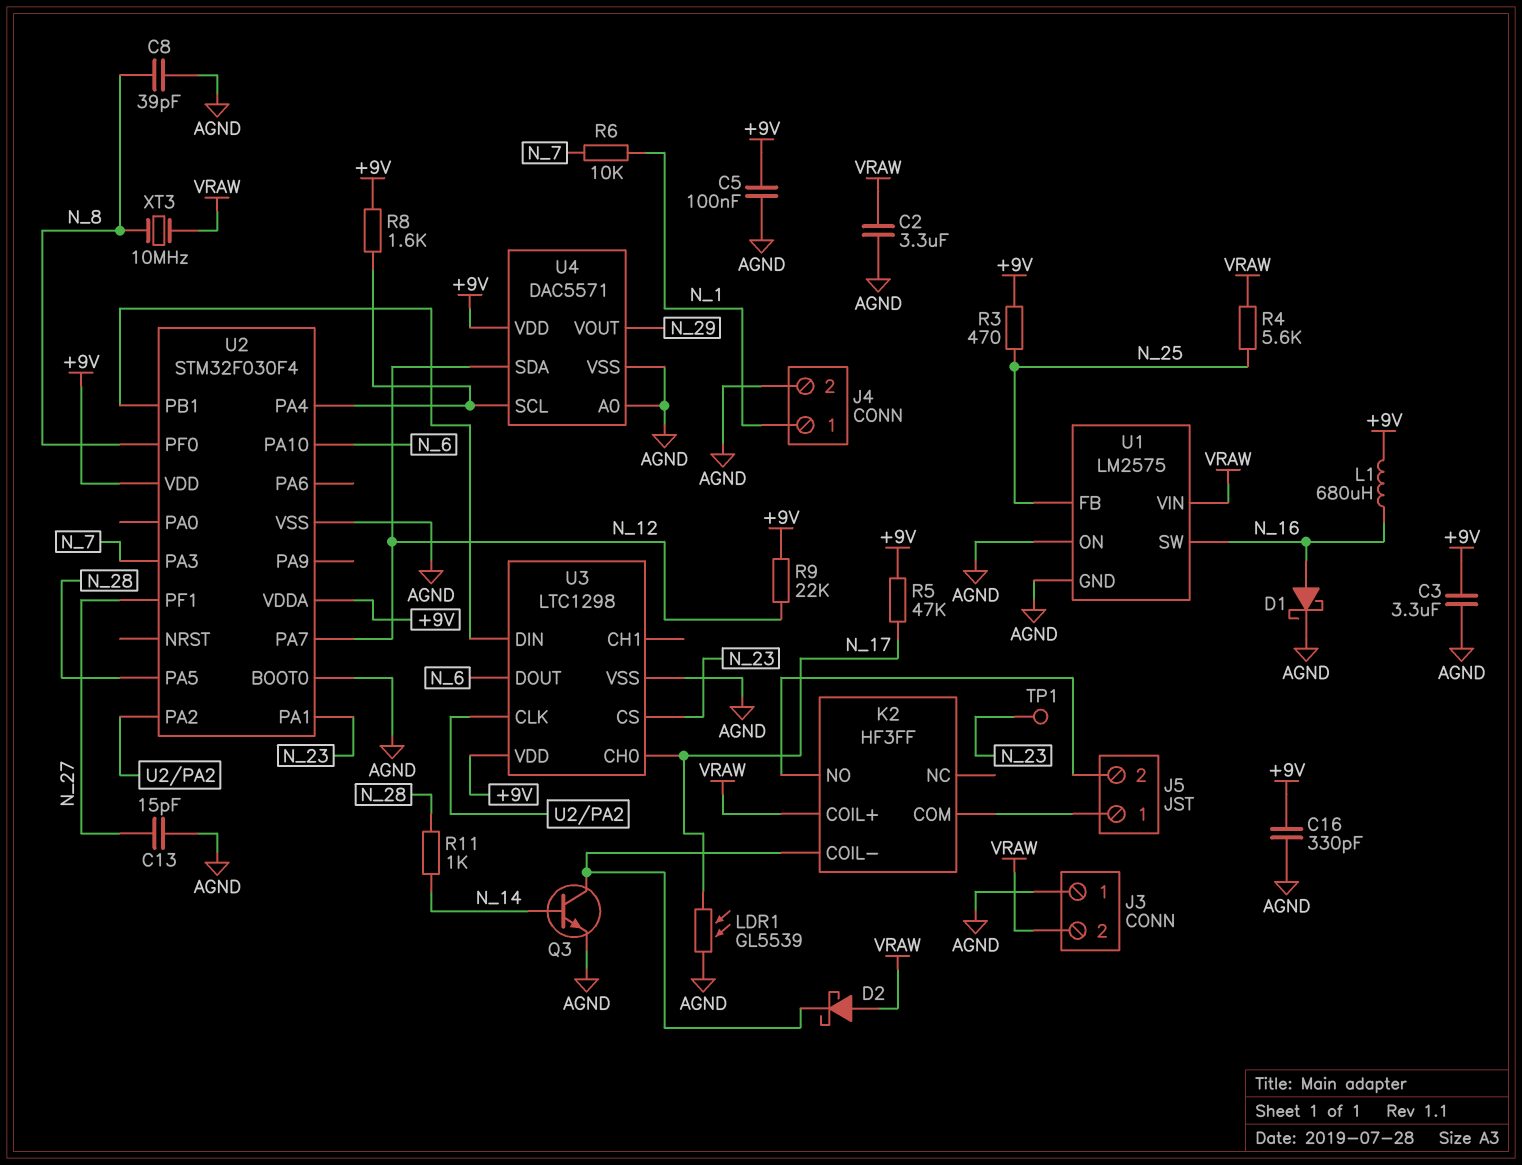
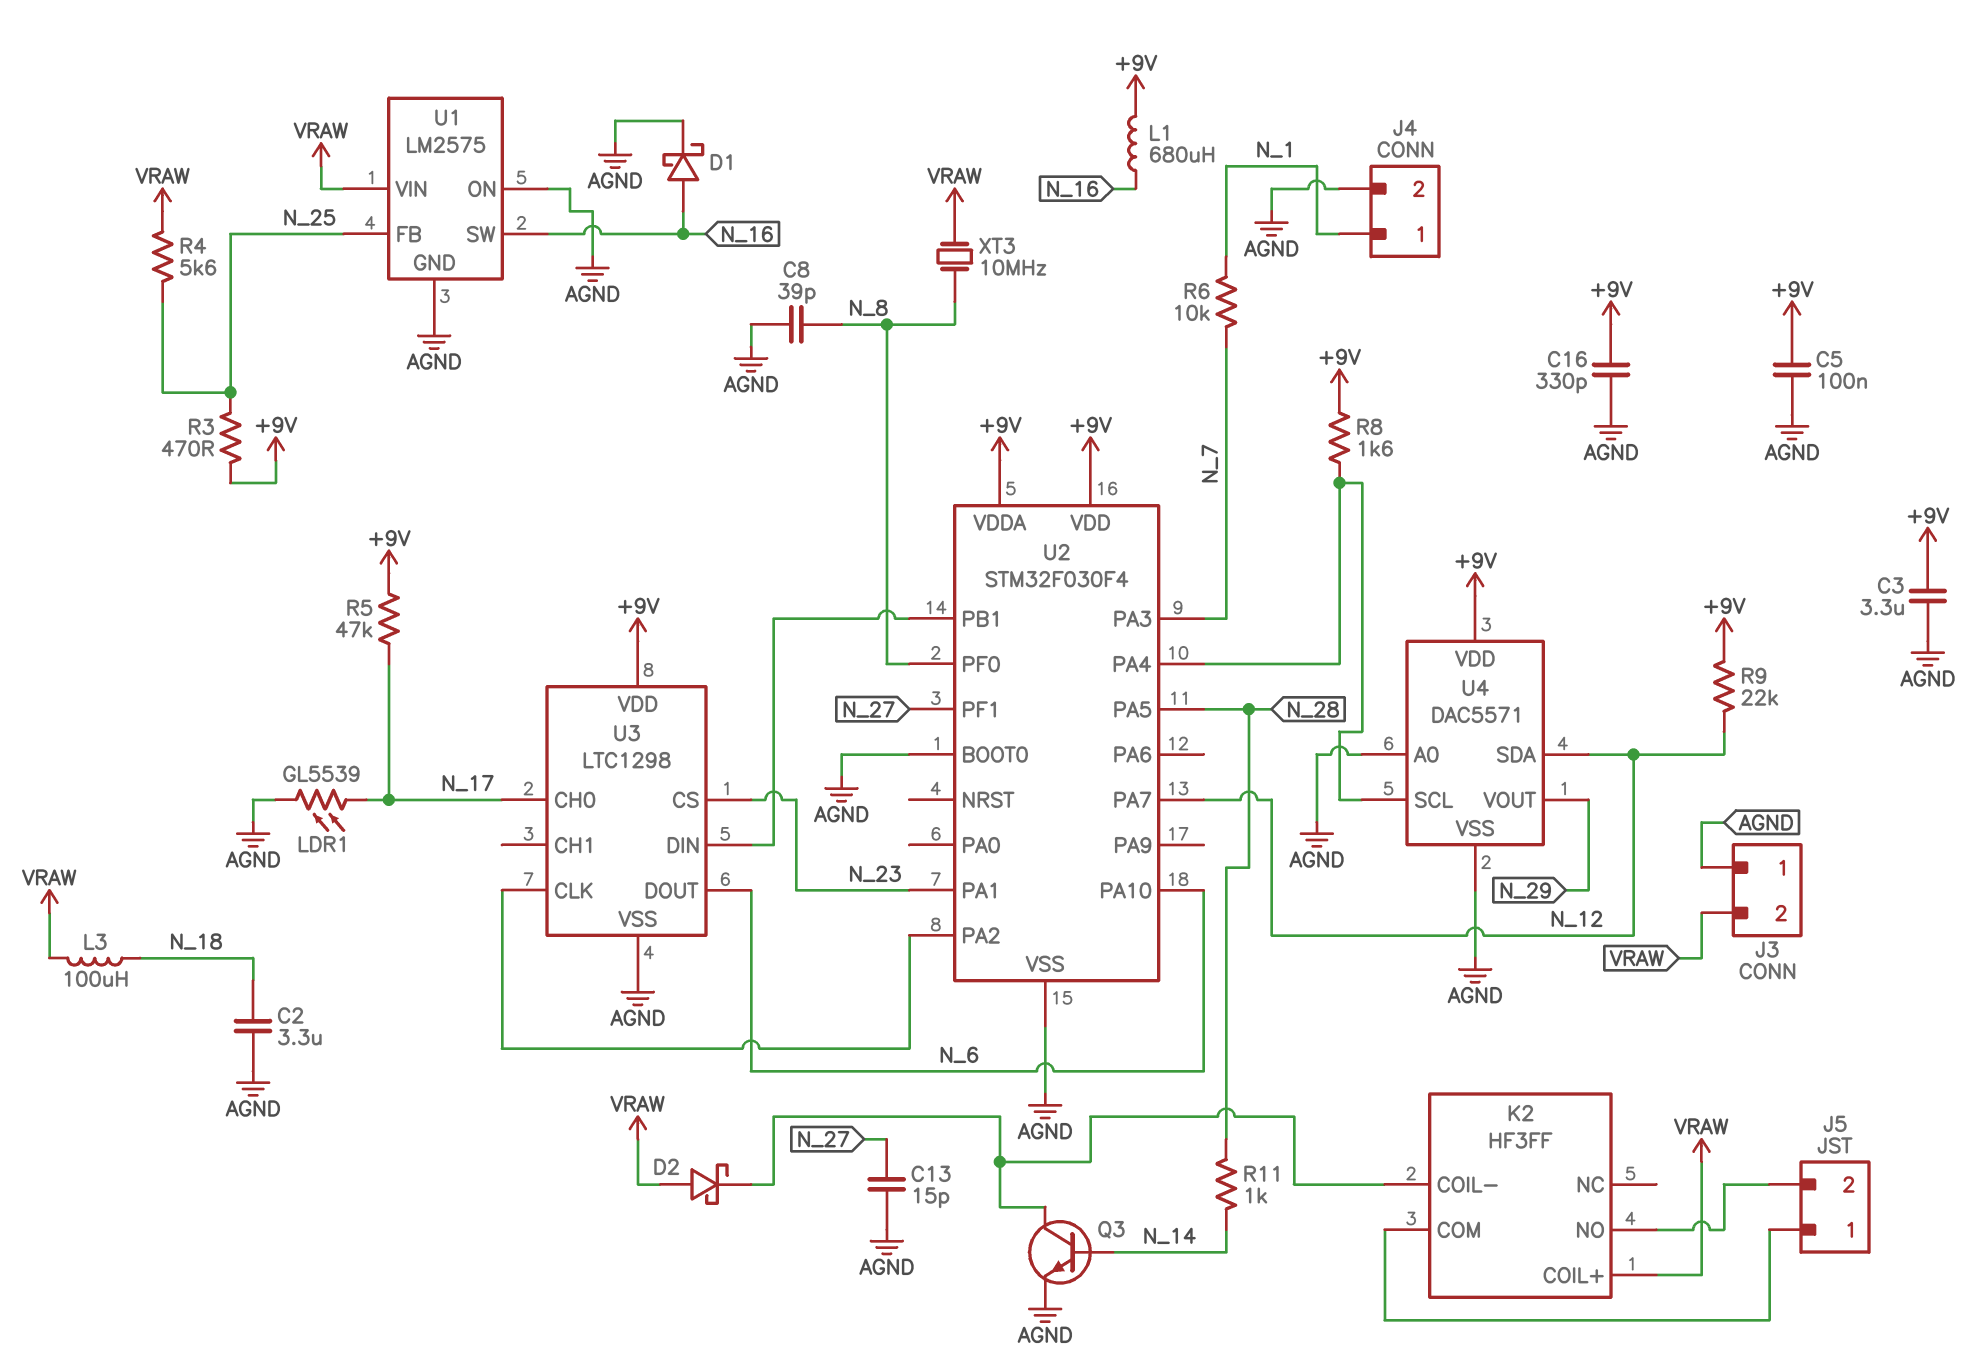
C2: 3.3uF (AGND, VRAW) -> 3.3uF (AGND, N_18)
L3: none -> 100uH (N_18, VRAW)
TP1: test point (N_23) -> none

